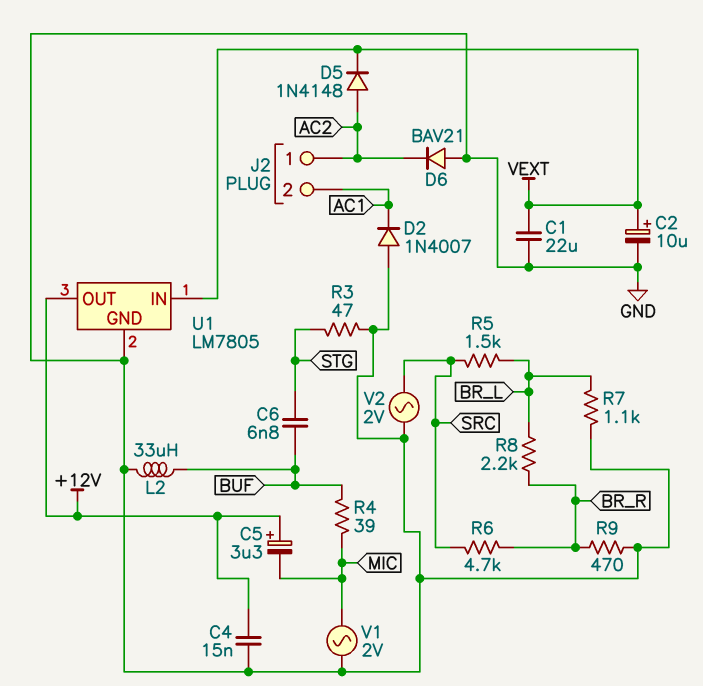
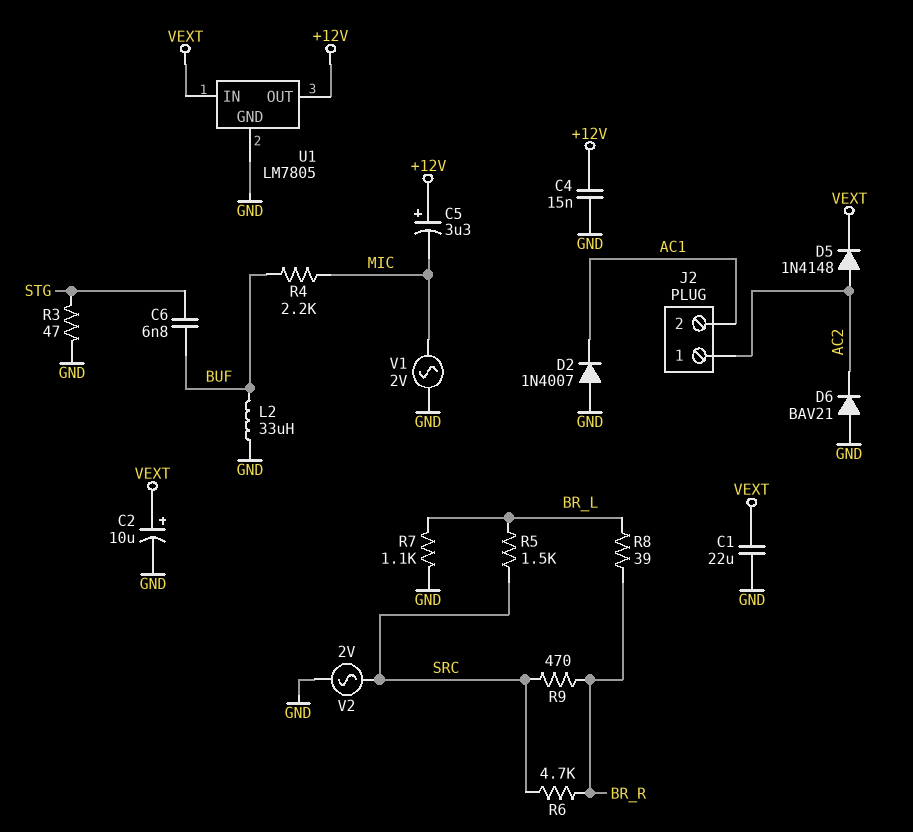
R4: 39 (BUF, MIC) -> 2.2k (BUF, MIC)
R8: 2.2k (BR_L, BR_R) -> 39 (BR_L, BR_R)
R9: 470 (BR_R, GND) -> 470 (BR_R, SRC)

